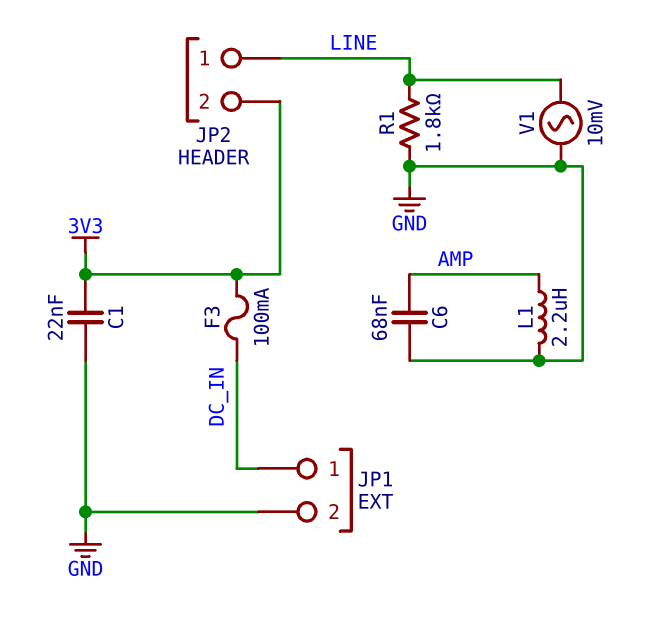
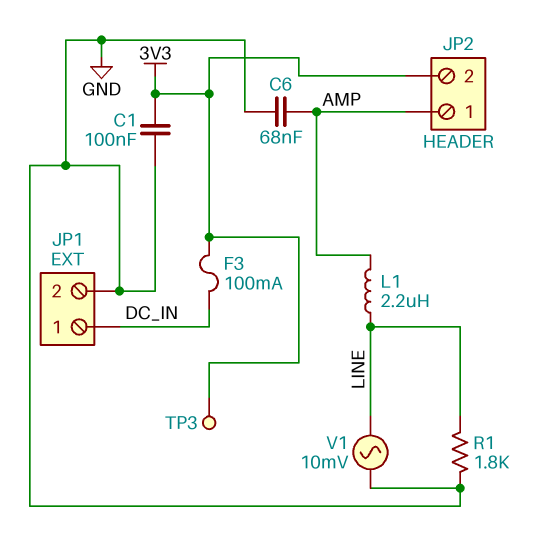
C1: 22nF (3V3, GND) -> 100nF (3V3, GND)
JP2 pin 1: LINE -> AMP
L1: 2.2uH (AMP, GND) -> 2.2uH (AMP, LINE)
TP3: none -> test point (3V3)

